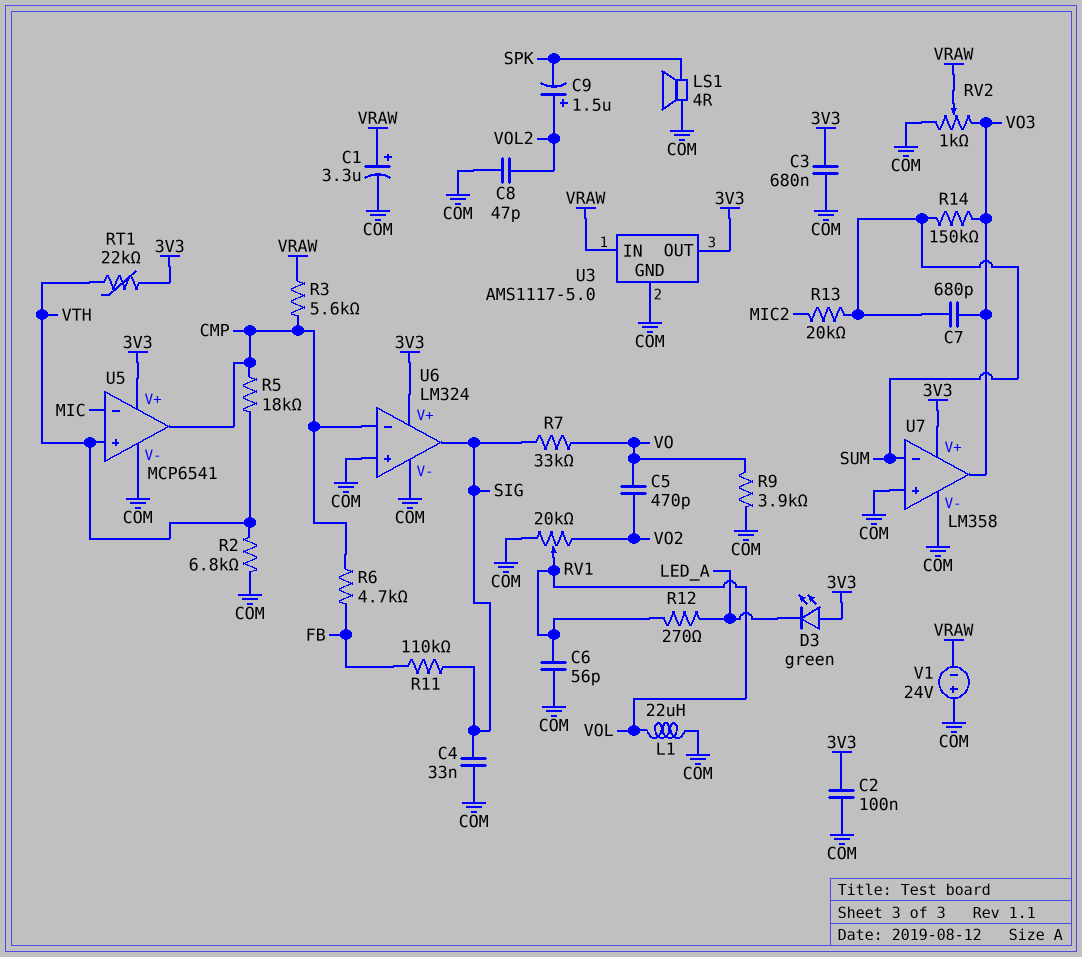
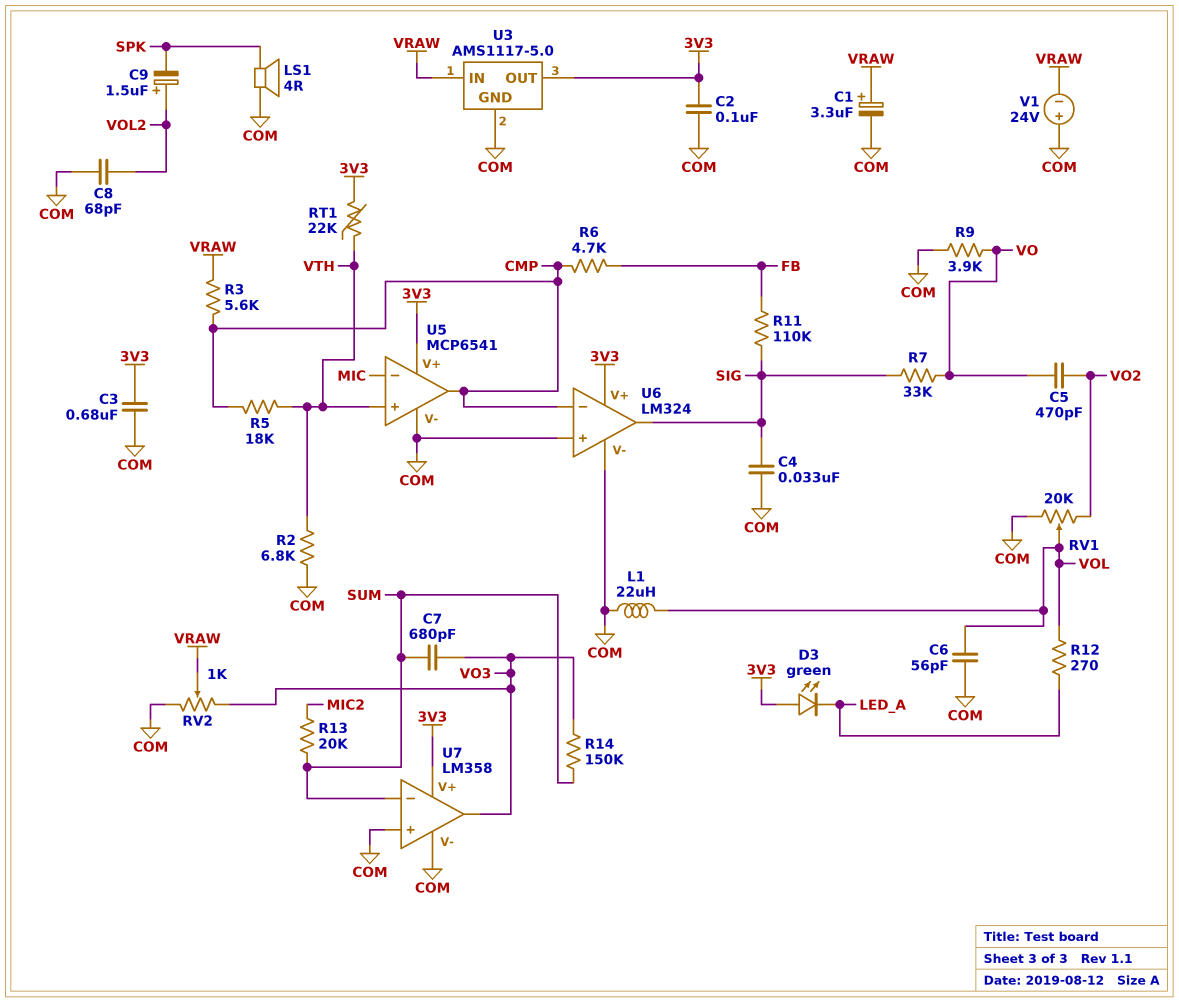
C8: 47pF (COM, VOL2) -> 68pF (COM, VOL2)

